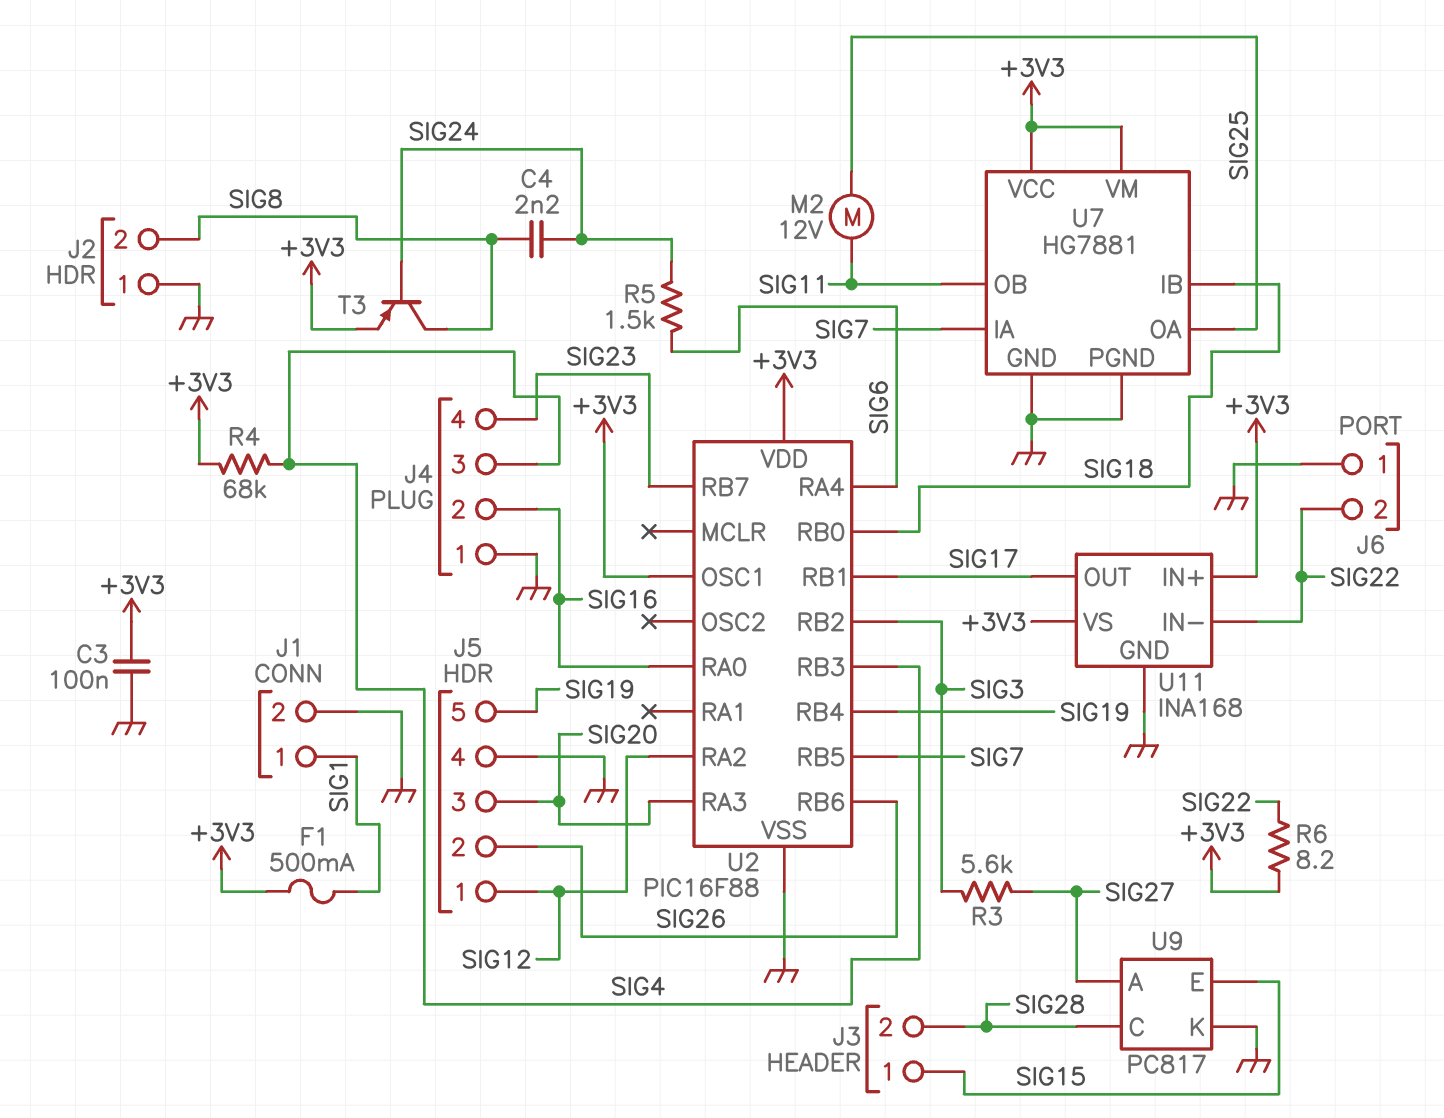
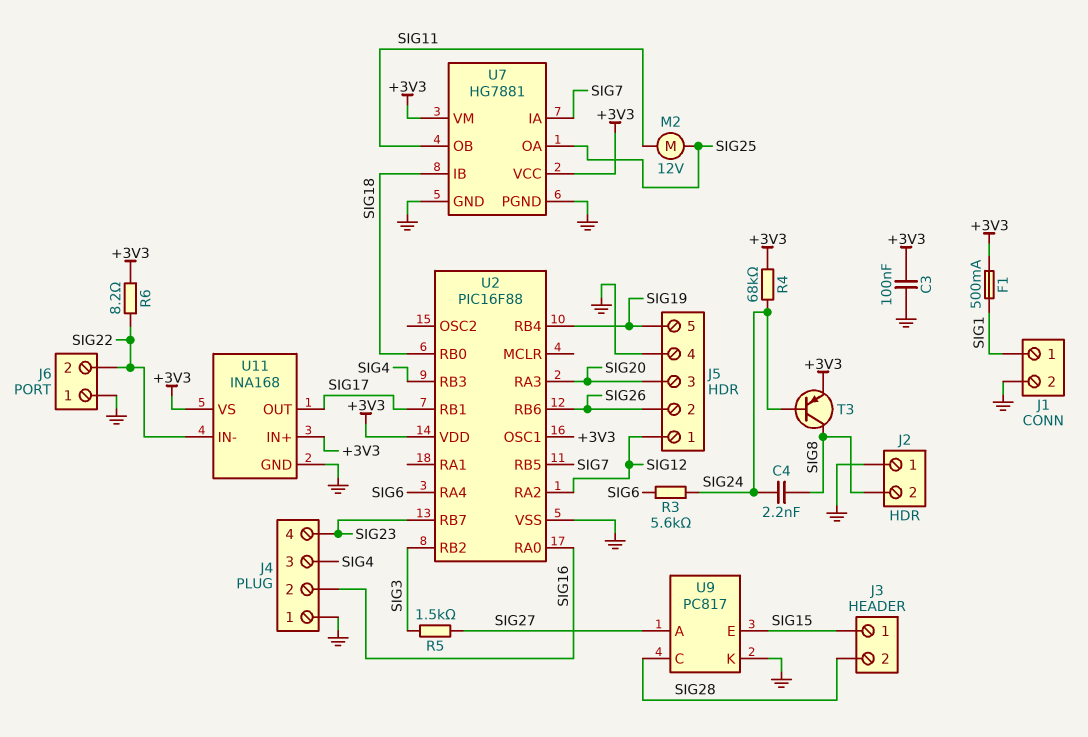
R3: 5.6k (SIG3, SIG27) -> 5.6k (SIG6, SIG24)
R4: 68k (+3V3, SIG4) -> 68k (+3V3, SIG24)
R5: 1.5k (SIG6, SIG24) -> 1.5k (SIG3, SIG27)

